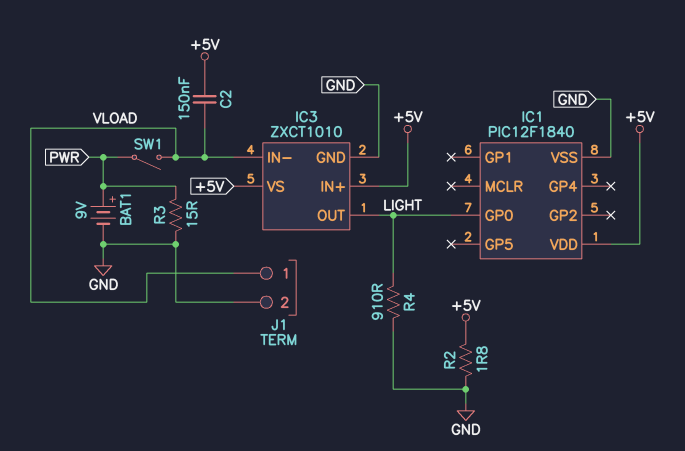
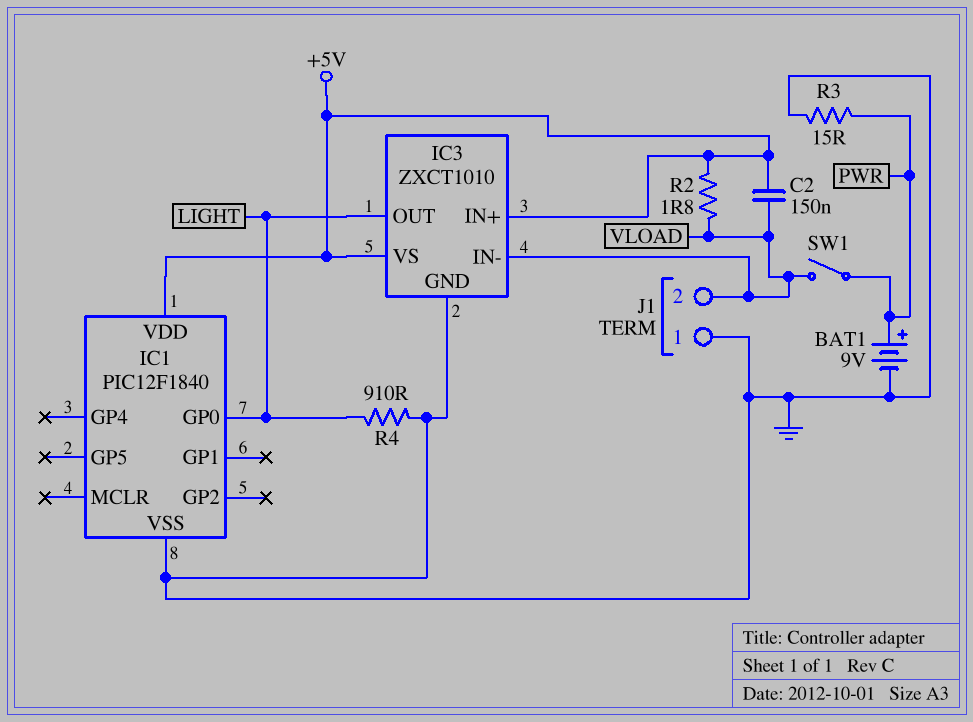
J1 pin 1: VLOAD -> GND
J1 pin 2: GND -> VLOAD
R2: 1.8 (+5V, GND) -> 1.8 (+5V, VLOAD)

